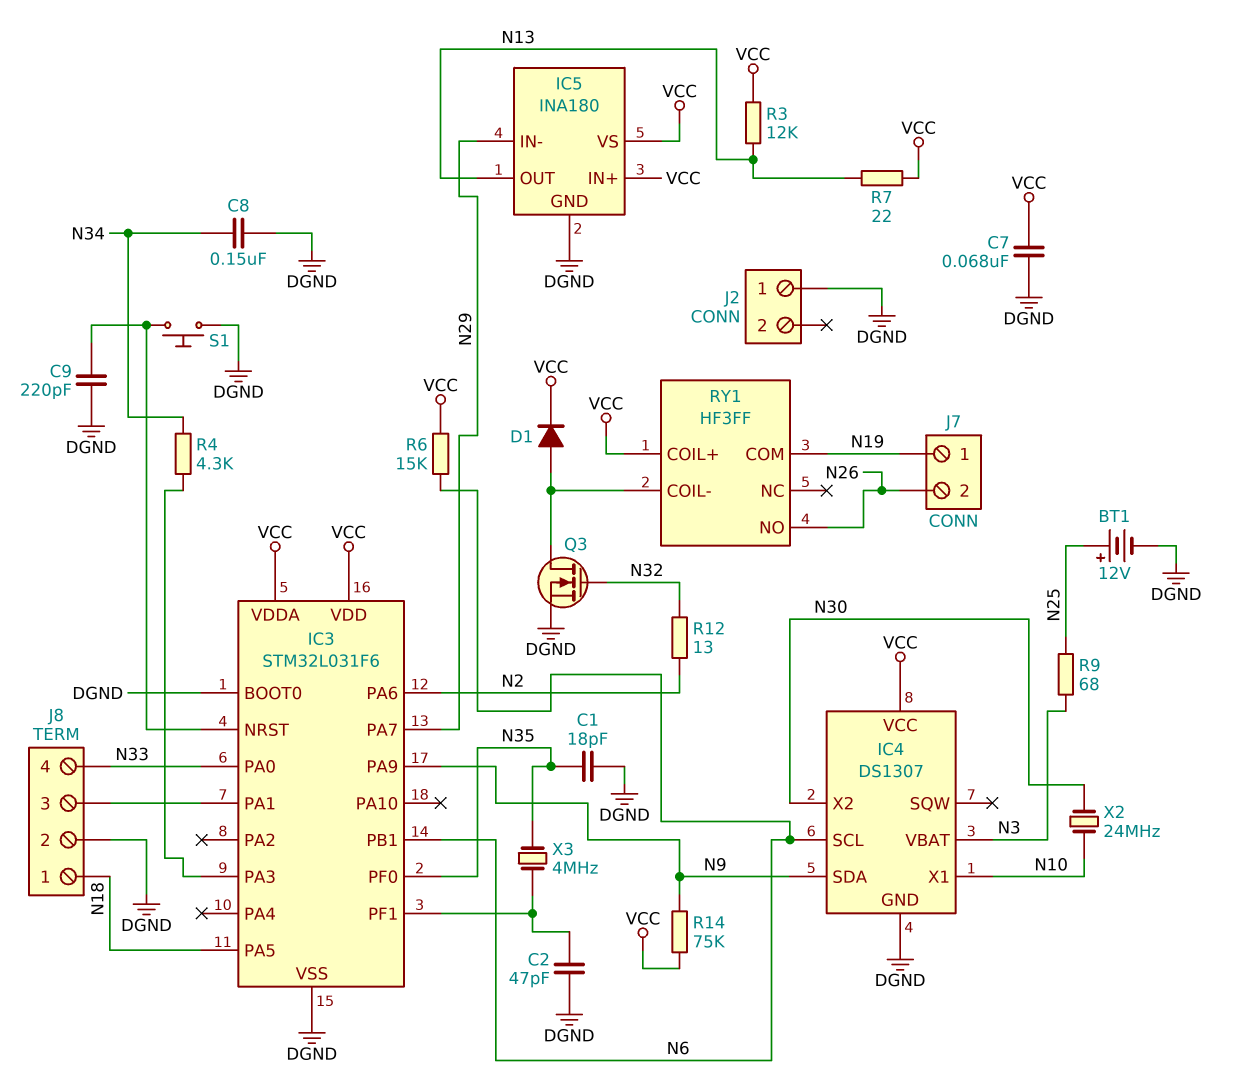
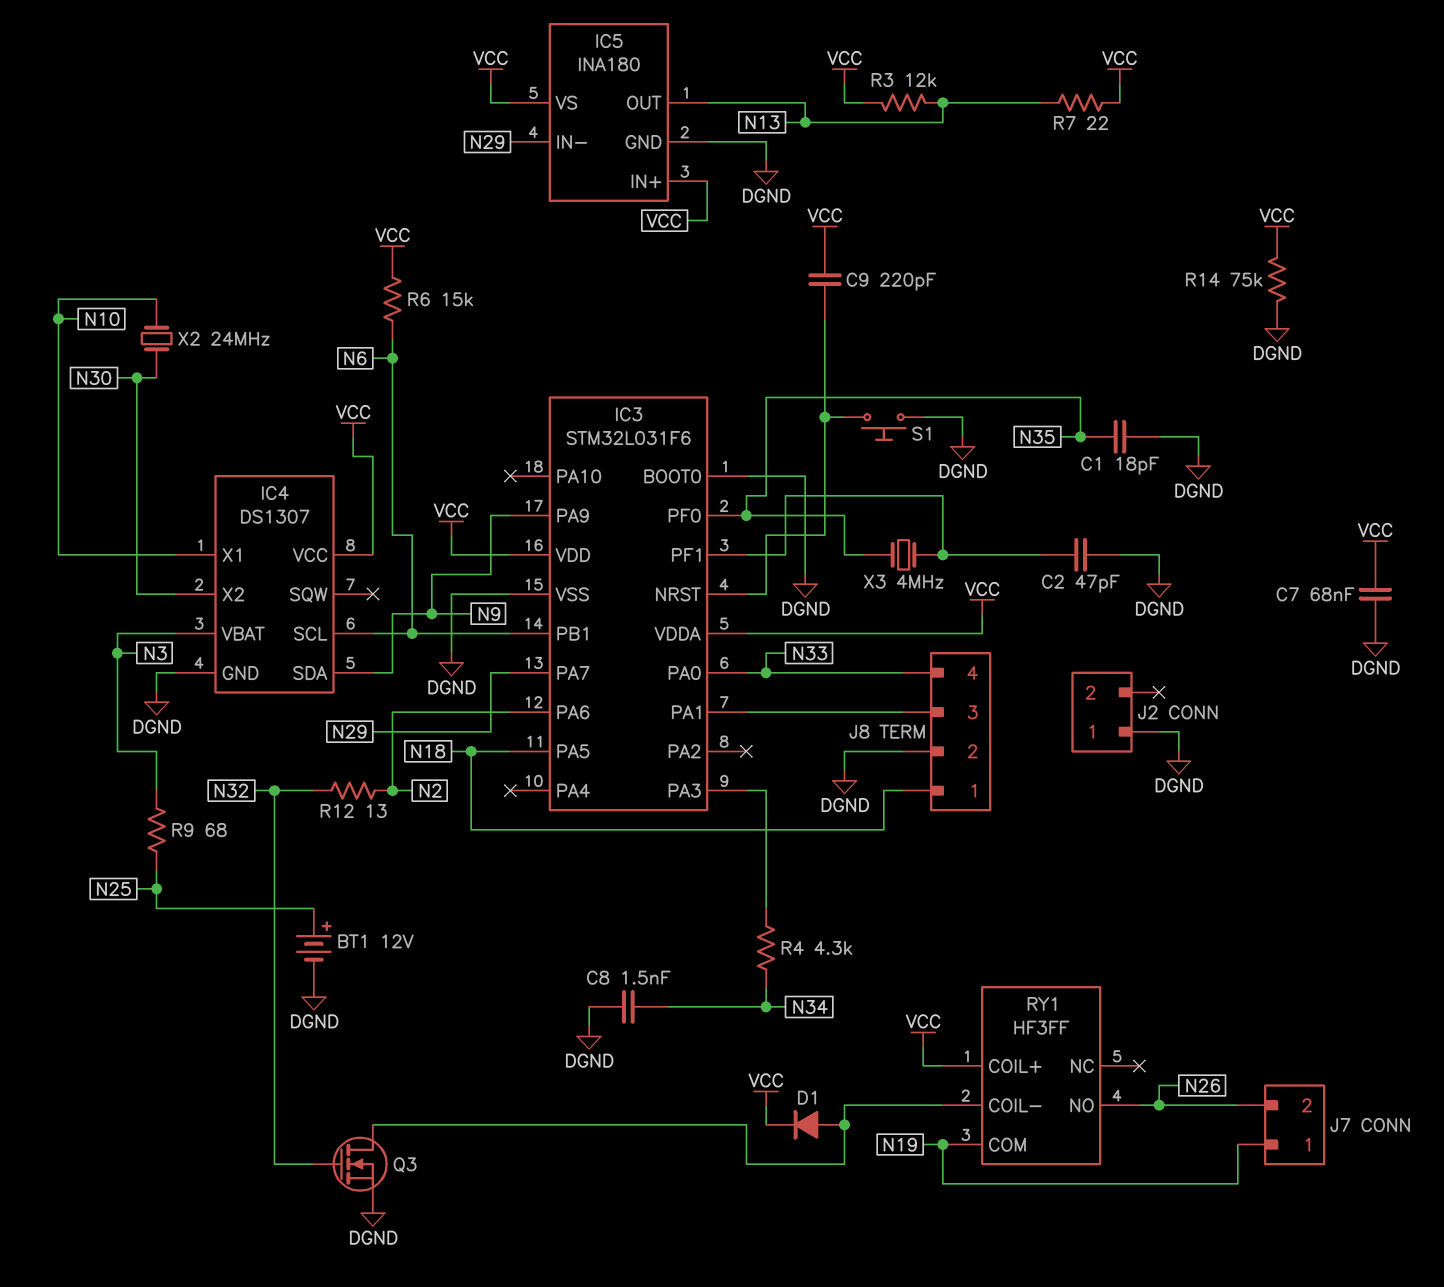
C8: 150nF (DGND, N34) -> 1.5nF (DGND, N34)
C9: 220pF (DGND, IC3/NRST) -> 220pF (IC3/NRST, VCC)
R14: 75k (N9, VCC) -> 75k (DGND, VCC)

